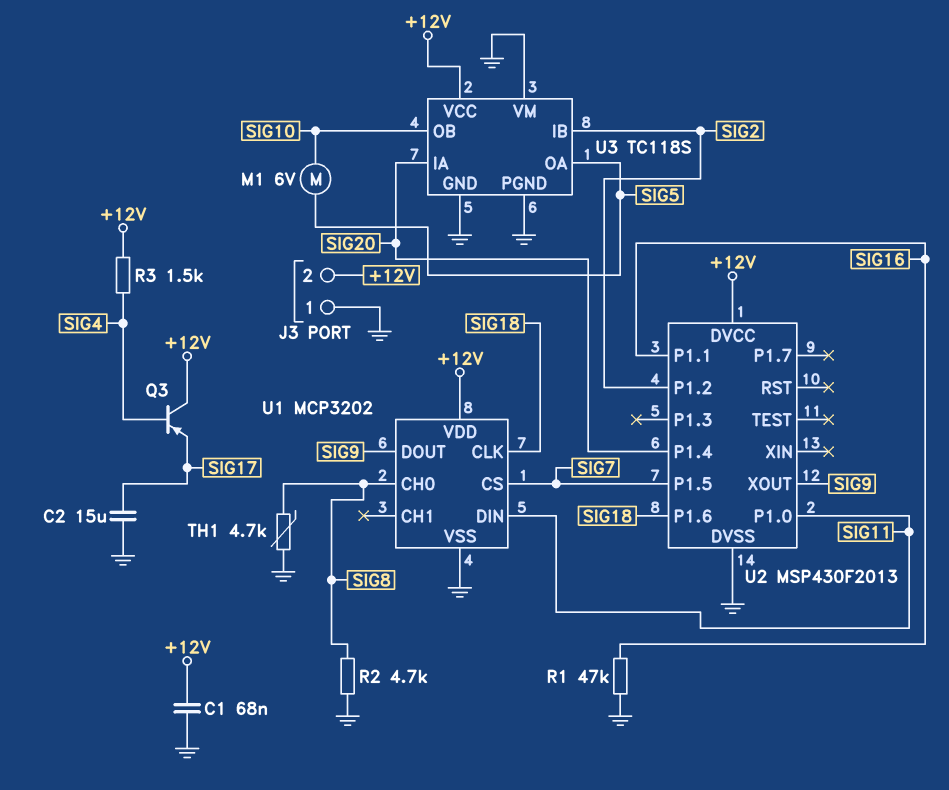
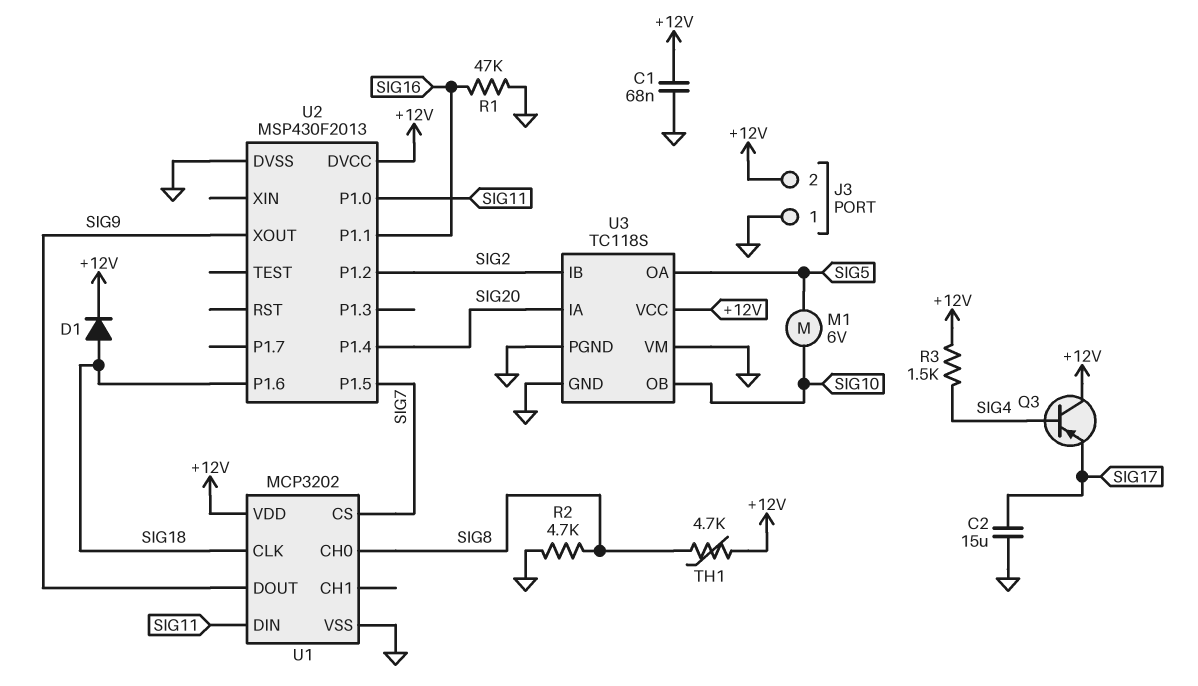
D1: none -> diode (A SIG18, K +12V)
TH1: 4.7k (GND, SIG8) -> 4.7k (+12V, SIG8)

